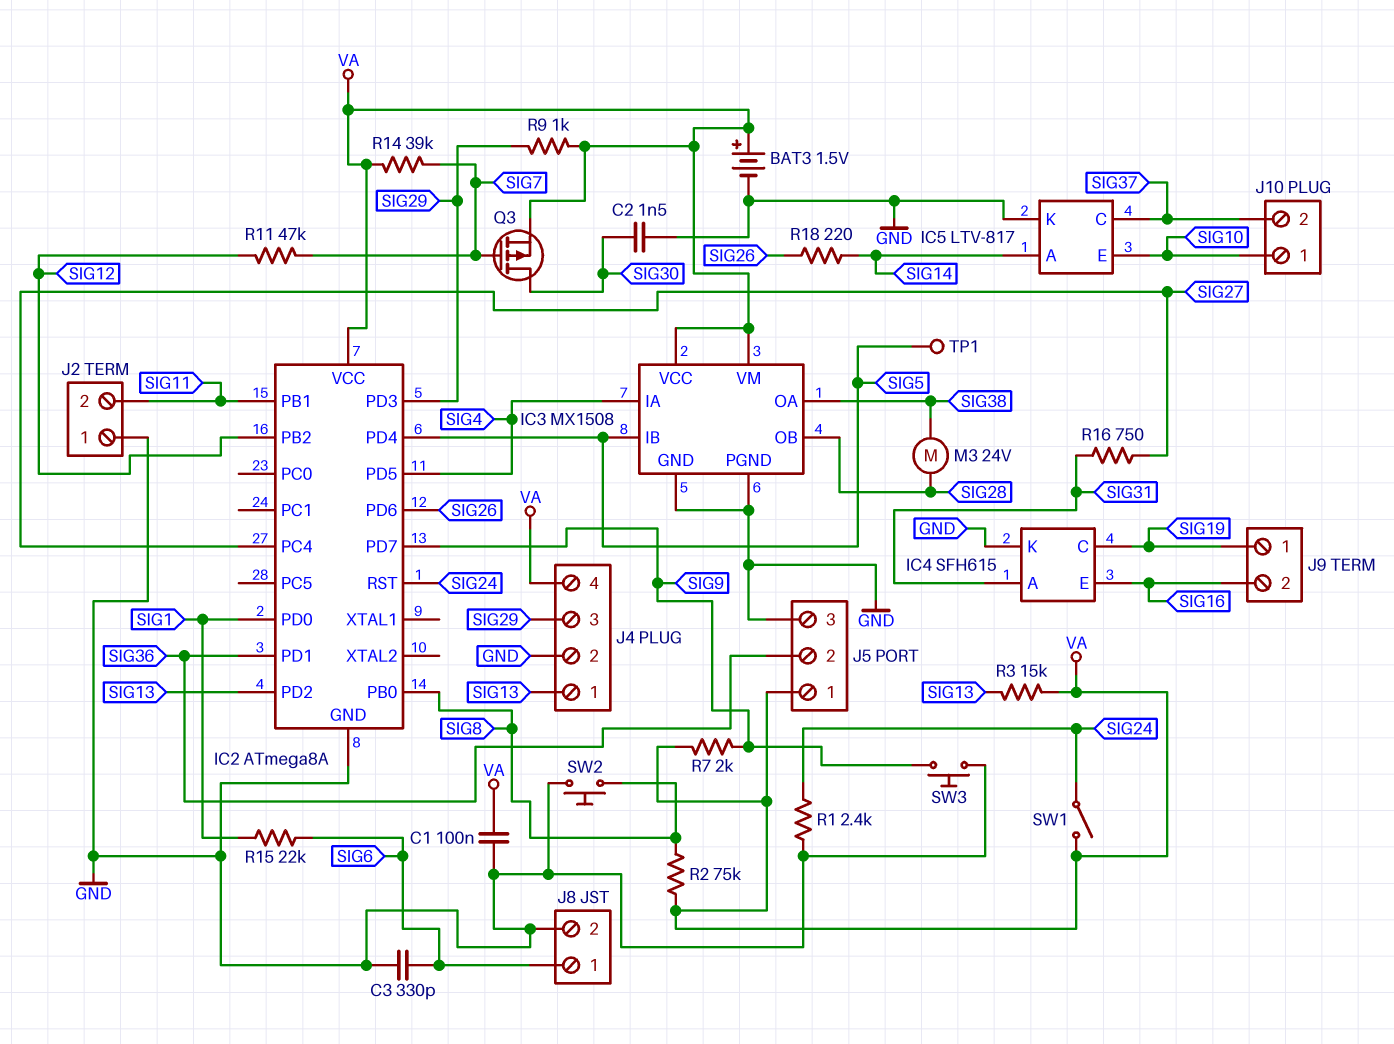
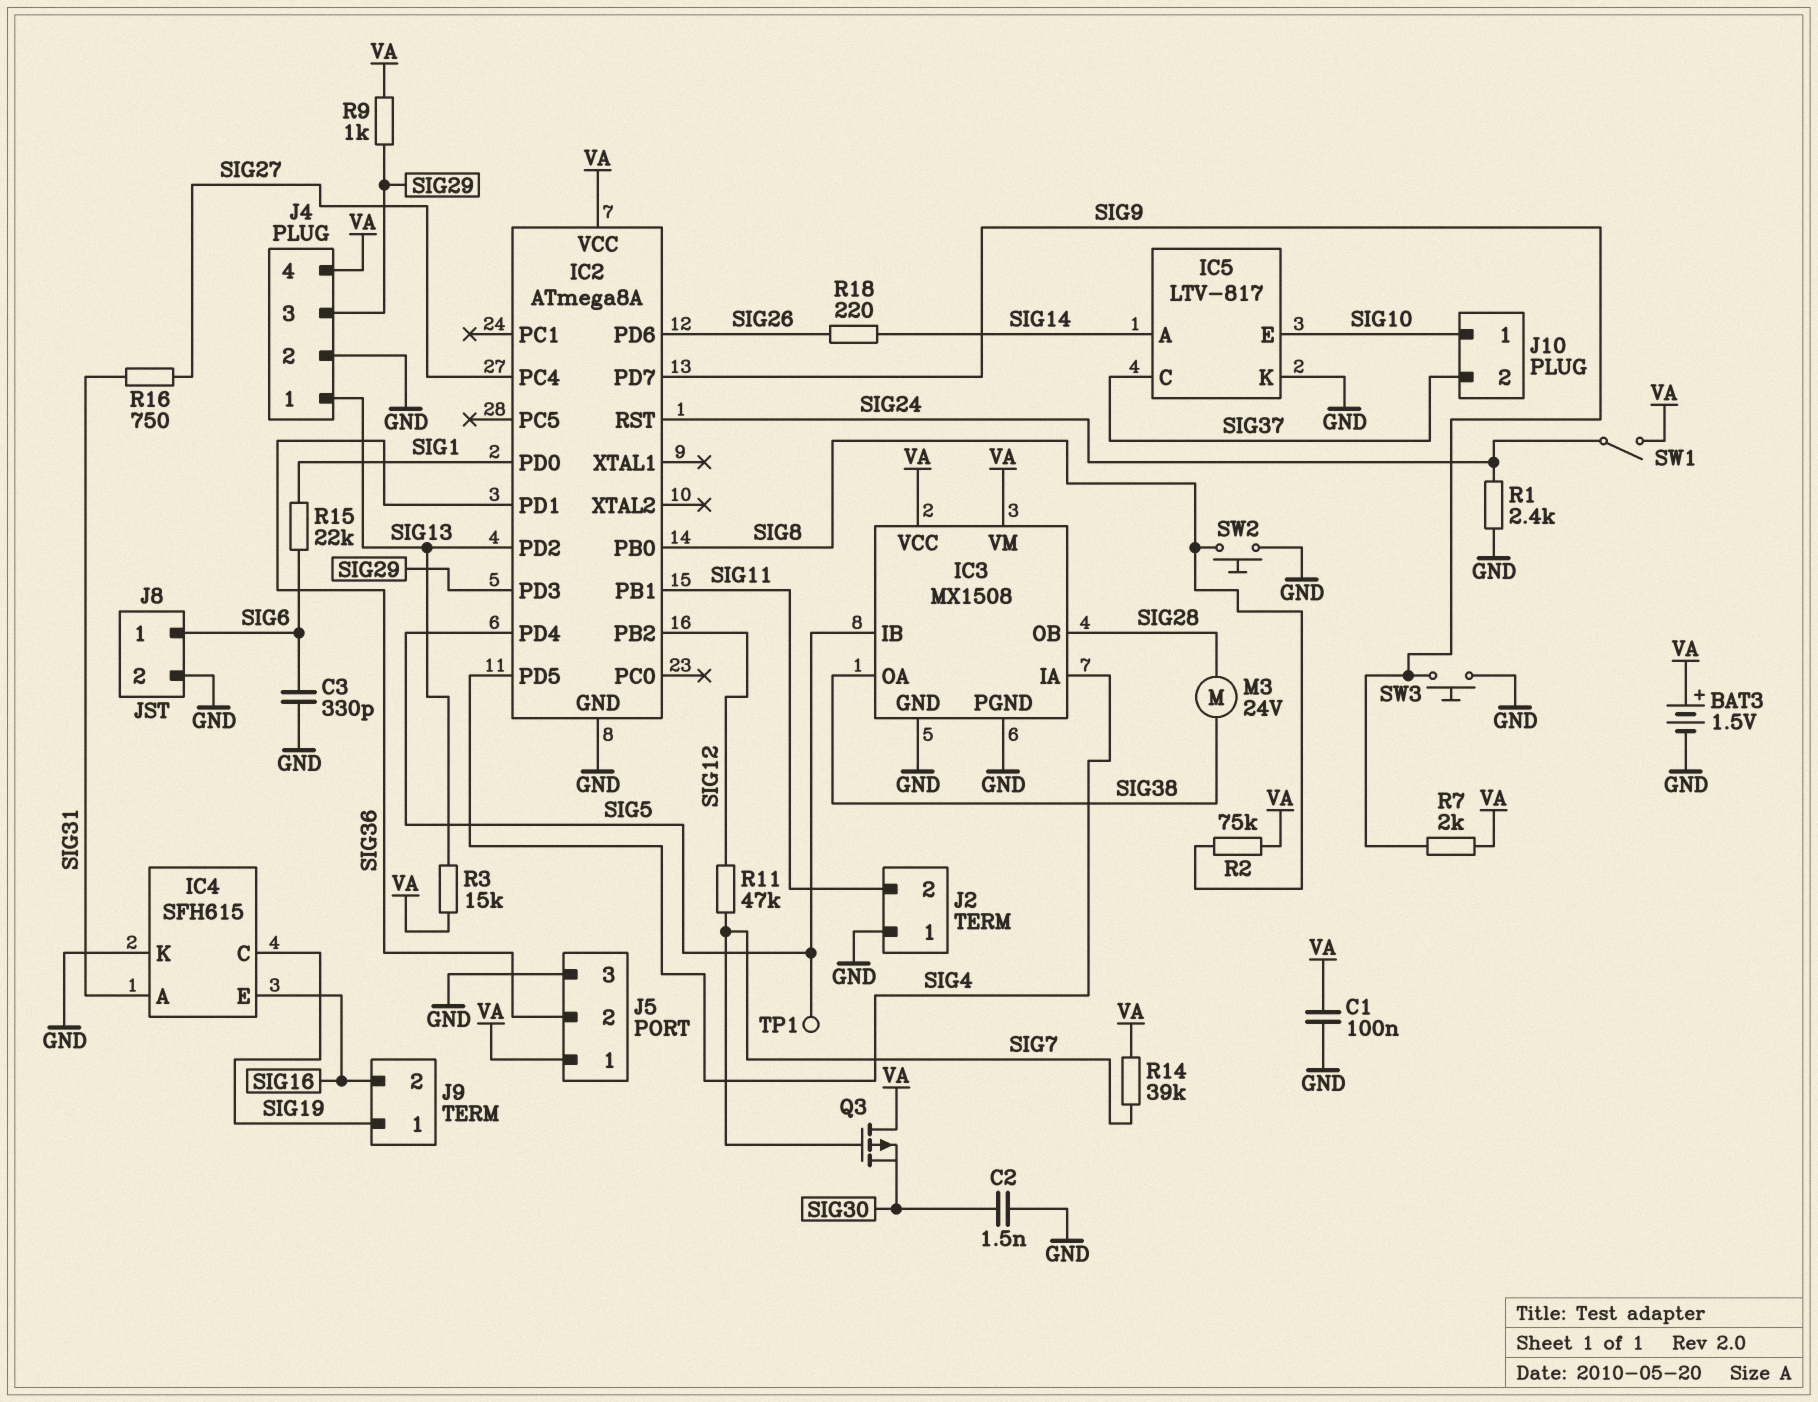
Q3: PMOS (G SIG7, D SIG30, S VA) -> PMOS (G SIG7, D VA, S SIG30)

